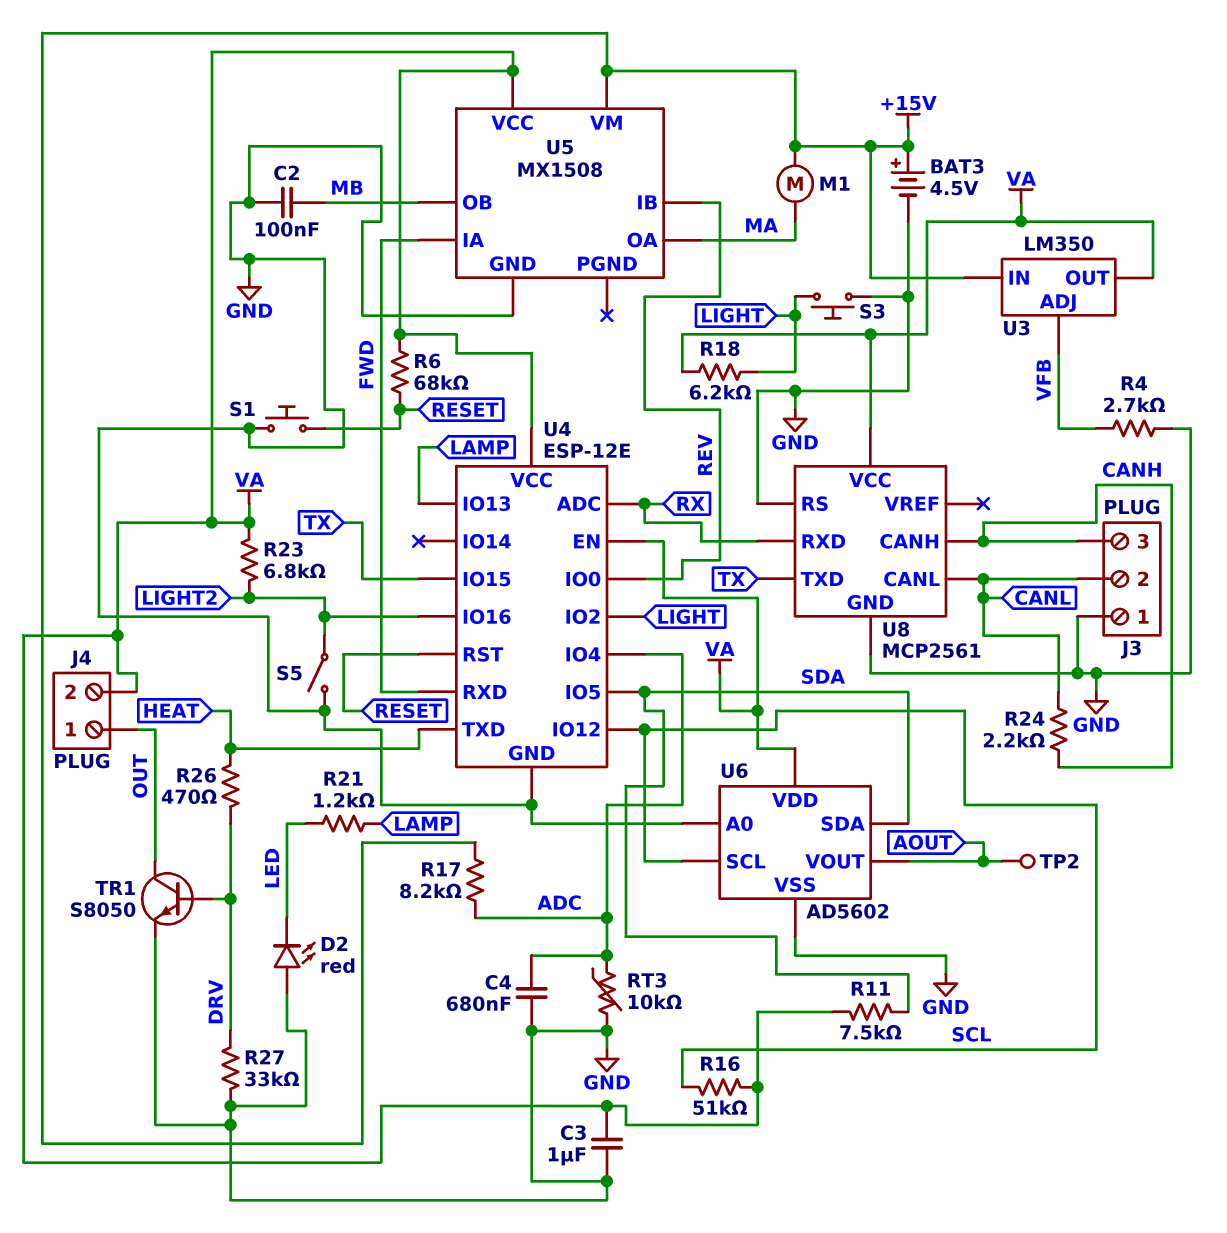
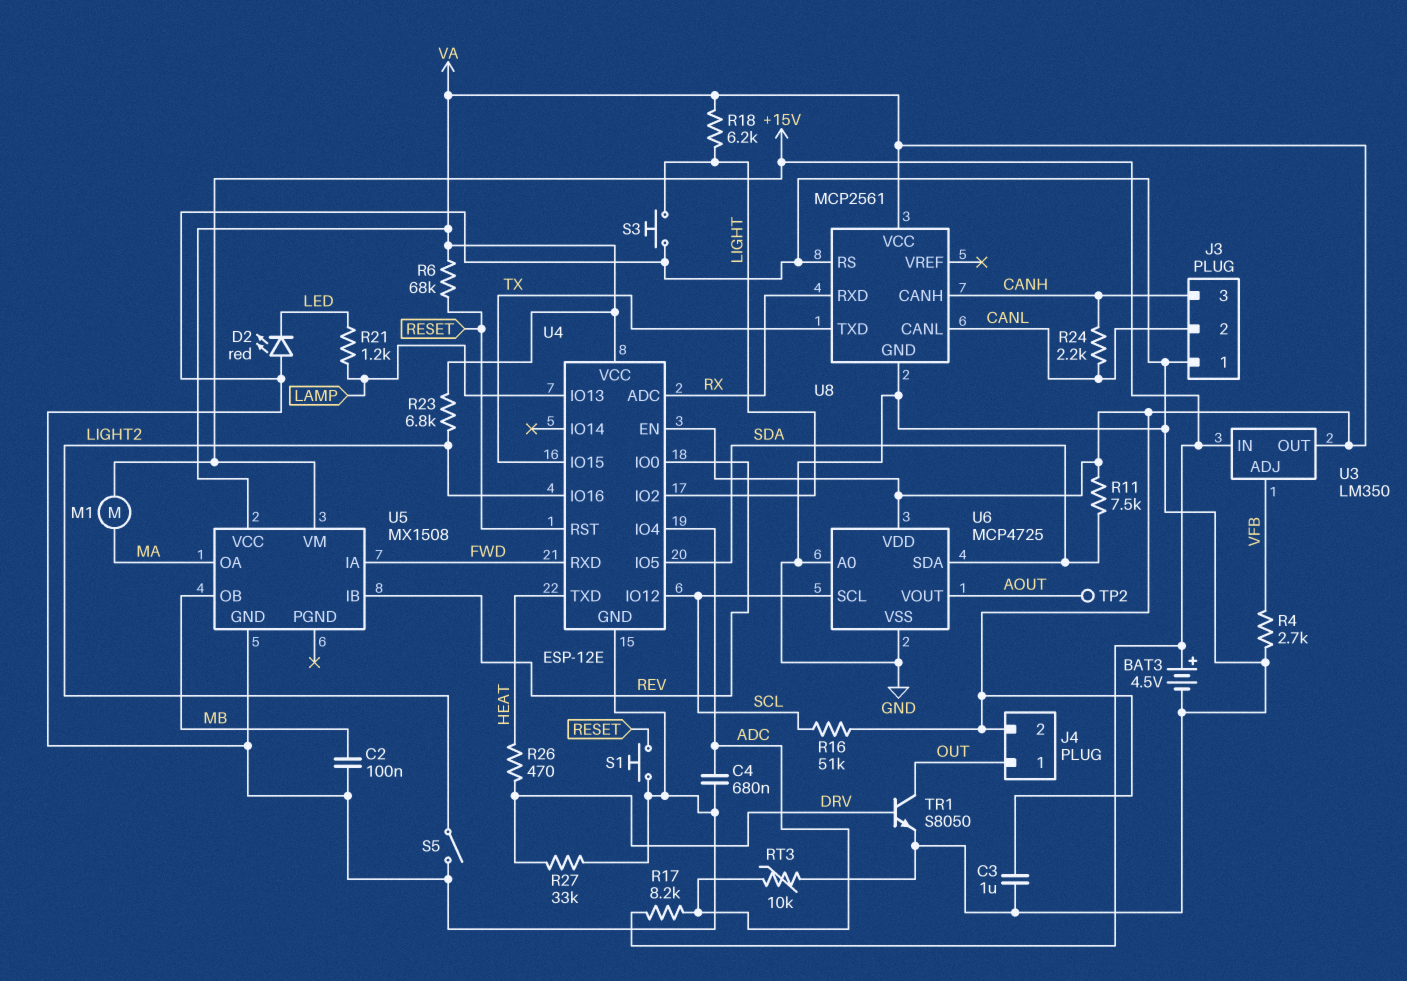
U6: AD5602 -> MCP4725

